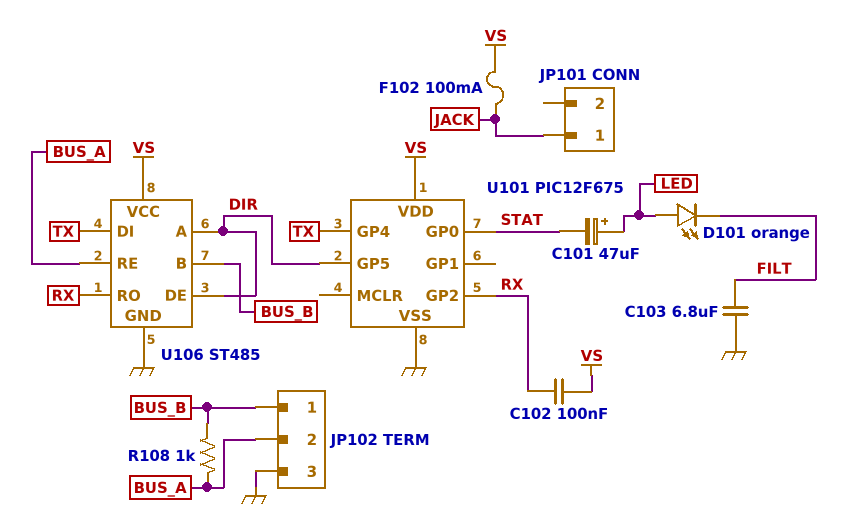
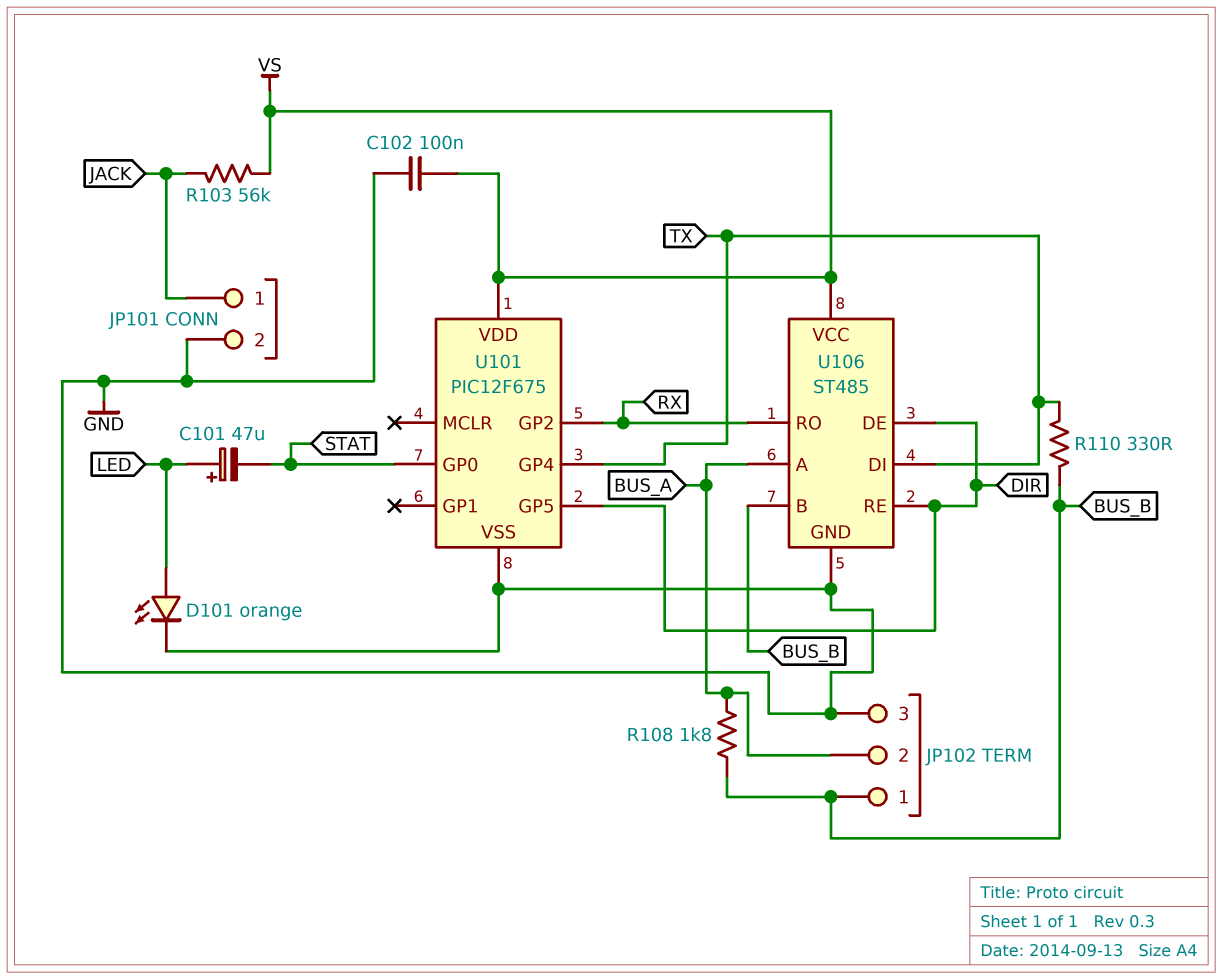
C102: 100nF (RX, VS) -> 100nF (GND, VS)
C103: 6.8uF (FILT, GND) -> none
D101: LED orange (A LED, K FILT) -> LED orange (A LED, K GND)
F102: 100mA (JACK, VS) -> none
JP101 pin 2: none -> GND
R103: none -> 56k (JACK, VS)
R108: 1k (BUS_A, BUS_B) -> 1.8k (BUS_A, BUS_B)
R110: none -> 330 (BUS_B, TX)
U106 pin A: DIR -> BUS_A
U106 pin RE: BUS_A -> DIR

